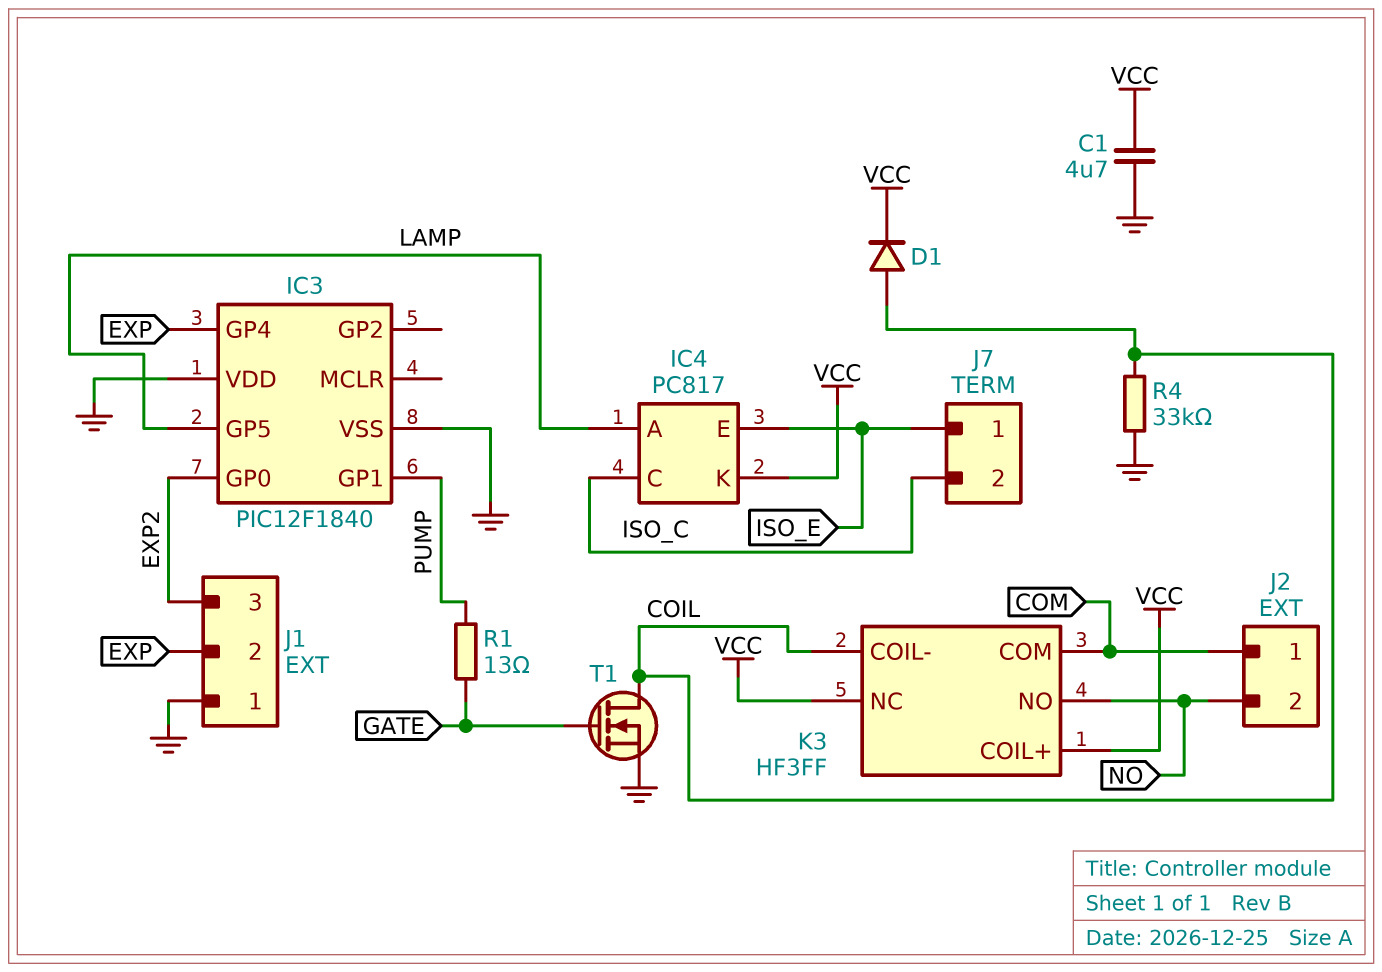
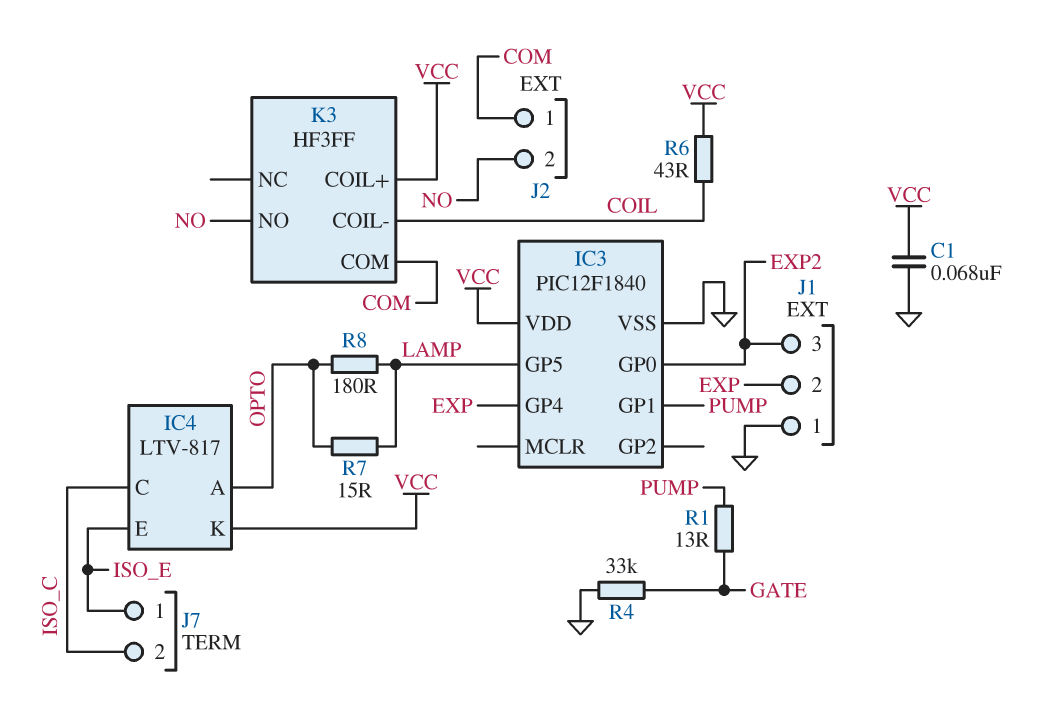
C1: 4.7uF (GND, VCC) -> 68nF (GND, VCC)
D1: diode (A COIL, K VCC) -> none
IC3 pin VDD: GND -> VCC
IC4: PC817 -> LTV-817
IC4 pin A: LAMP -> OPTO
K3 pin NC: VCC -> none
R4: 33k (COIL, GND) -> 33k (GATE, GND)
R6: none -> 43 (COIL, VCC)
R7: none -> 15 (LAMP, OPTO)
R8: none -> 180 (LAMP, OPTO)
T1: NMOS (G GATE, D COIL, S GND) -> none

